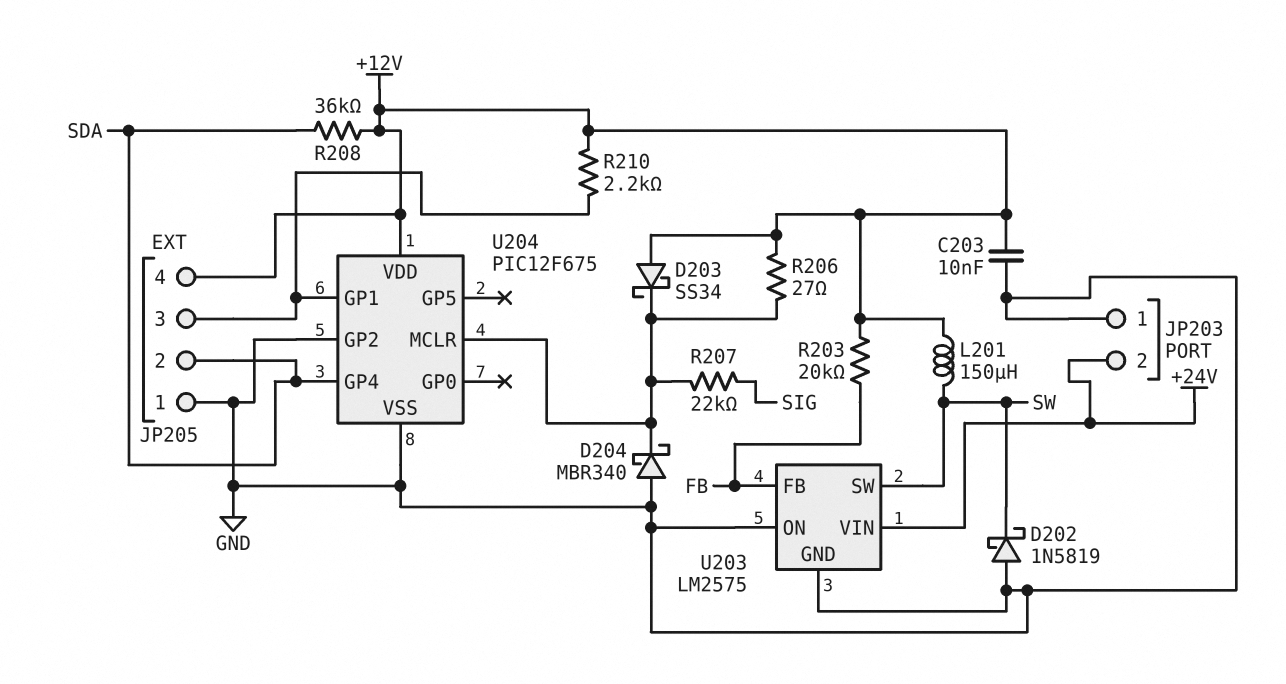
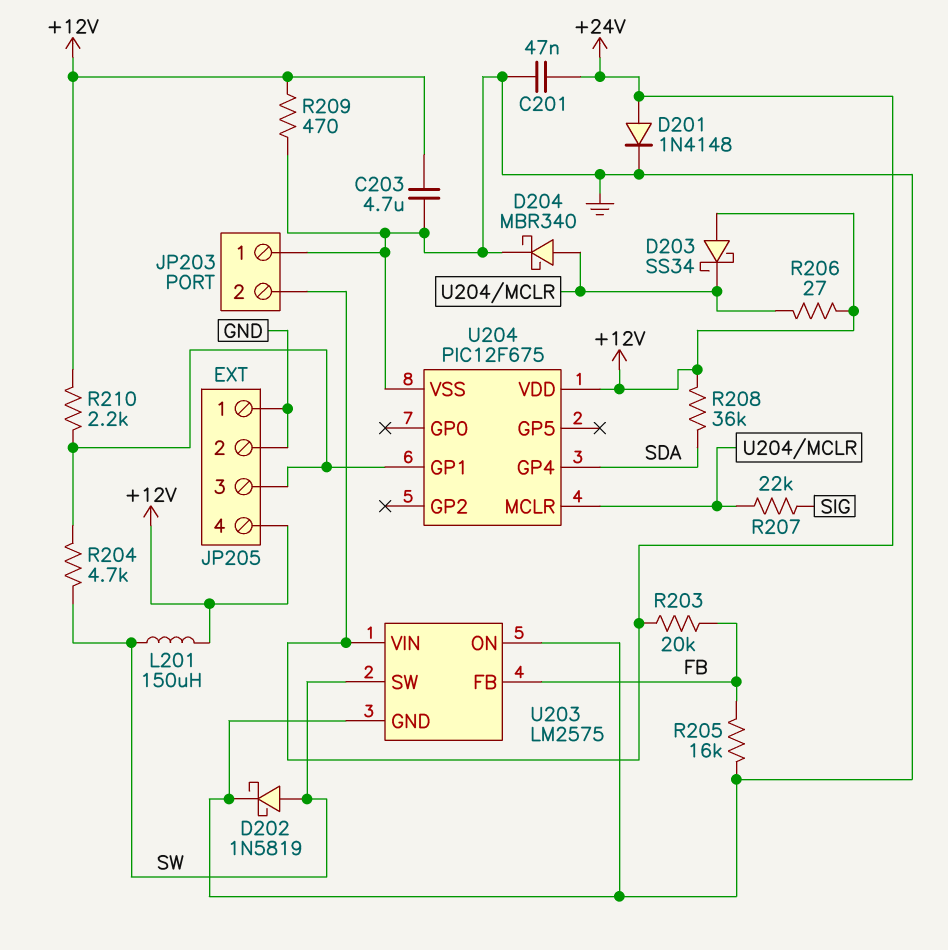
C201: none -> 47nF (+24V, GND)
C203: 10nF (+12V, GND) -> 4.7uF (+12V, GND)
D201: none -> diode 1N4148 (A +24V, K GND)
D202: schottky 1N5819 (A GND, K SW) -> schottky 1N5819 (A SW, K GND)
D204: schottky MBR340 (A GND, K U204/MCLR) -> schottky MBR340 (A U204/MCLR, K GND)
JP205 pin 2: SDA -> GND
R203: 20k (+12V, FB) -> 20k (+24V, FB)
R204: none -> 4.7k (JP205/3, SW)
R205: none -> 16k (FB, GND)
R209: none -> 470 (+12V, GND)
U204 pin GP2: GND -> none

